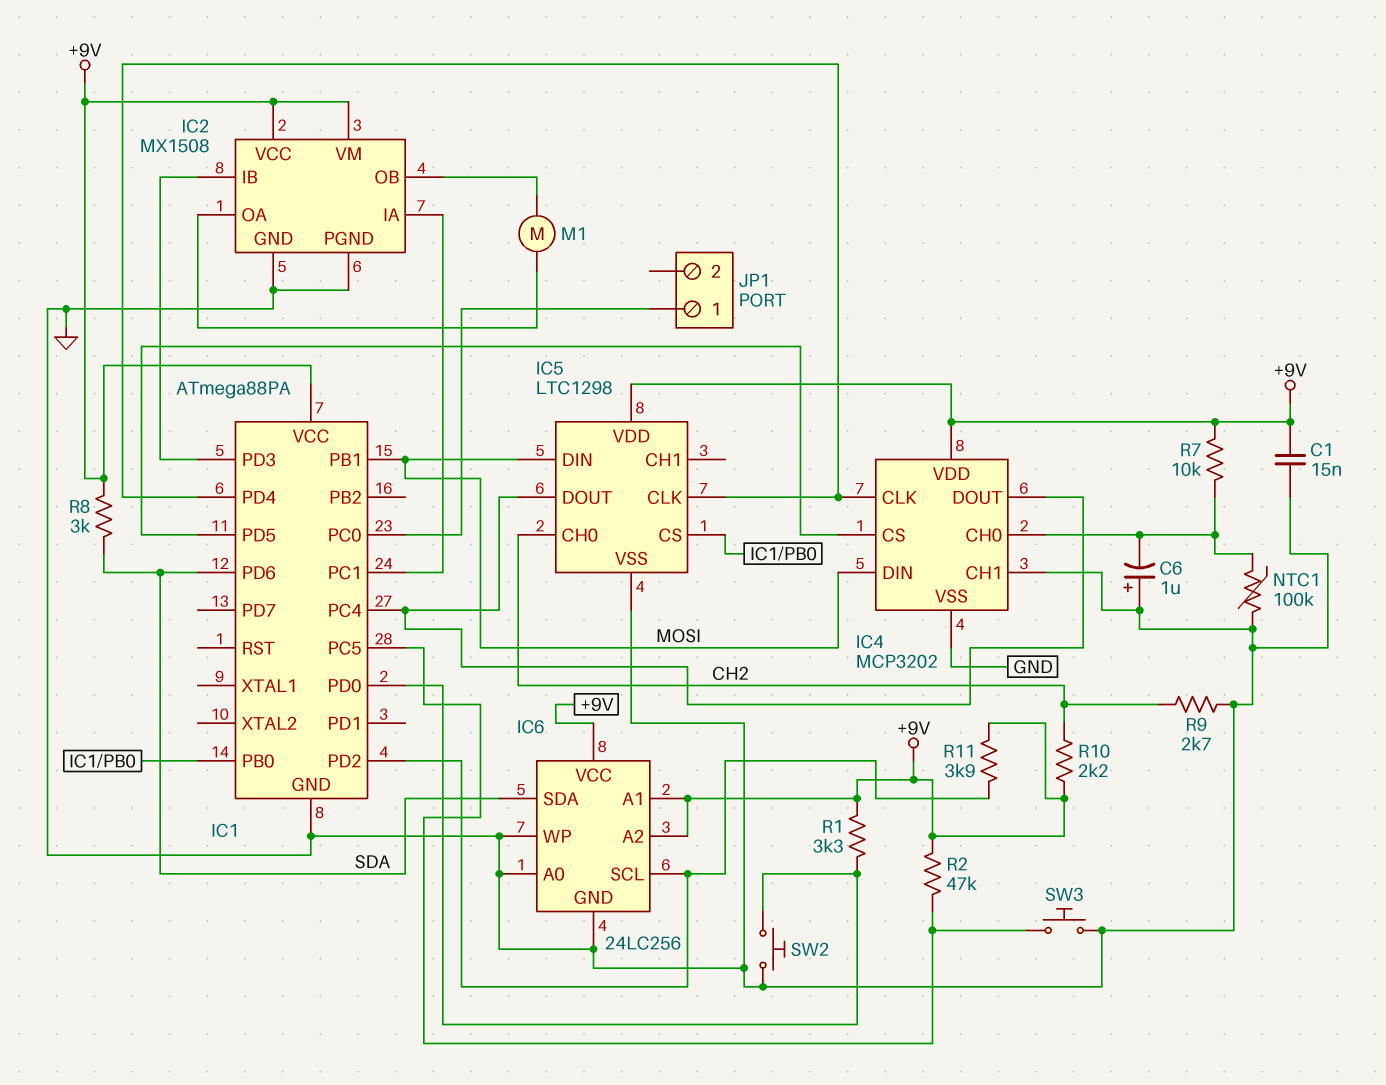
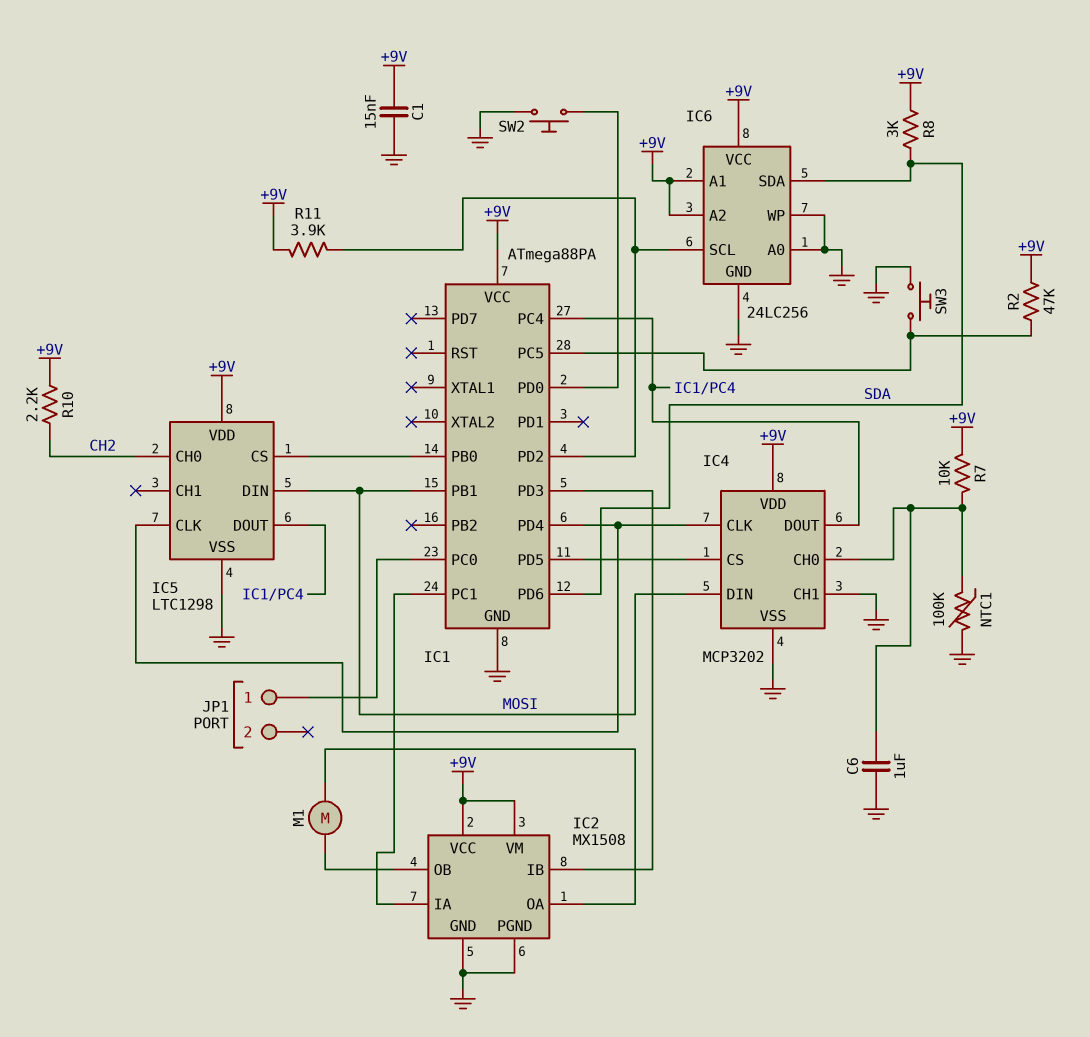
C6: 1uF (plus GND, minus IC4/CH0) -> 1uF (GND, IC4/CH0)
R1: 3.3k (+9V, IC1/PD0) -> none
R9: 2.7k (CH2, GND) -> none

